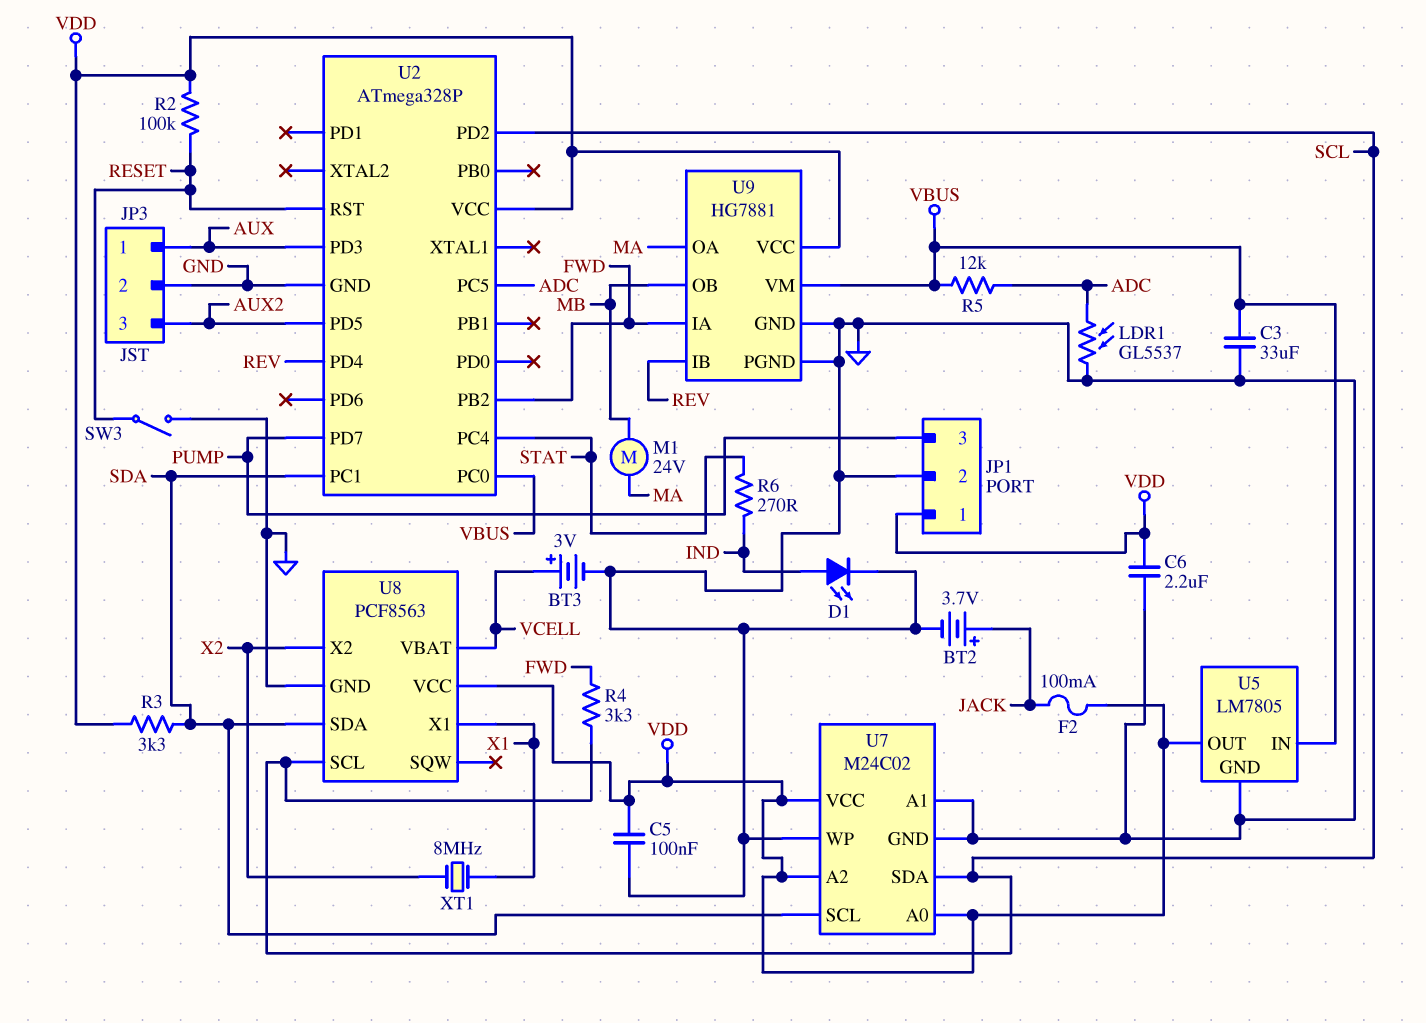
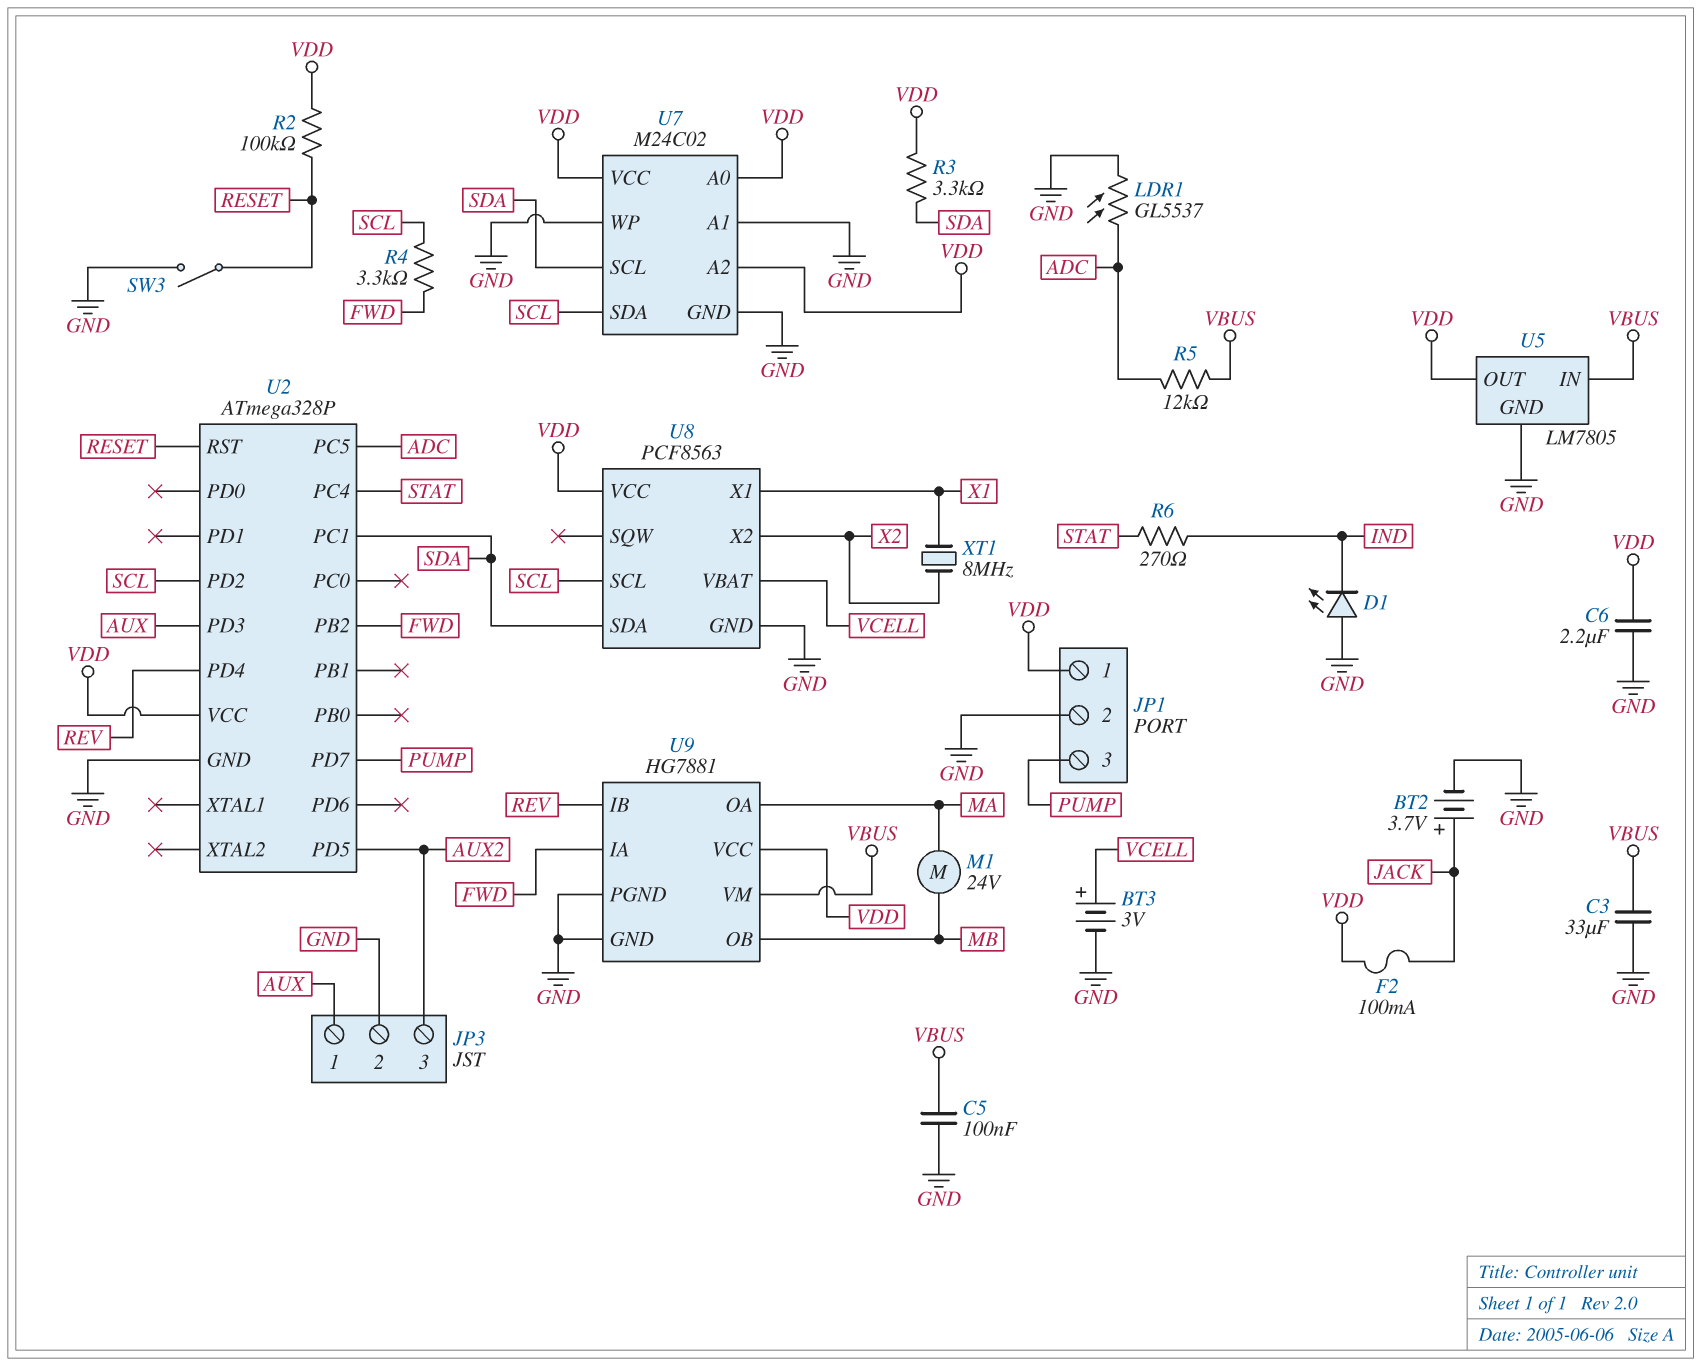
C5: 100nF (GND, VDD) -> 100nF (GND, VBUS)
D1: LED (A IND, K GND) -> LED (A GND, K IND)
U2 pin PC0: VBUS -> none

